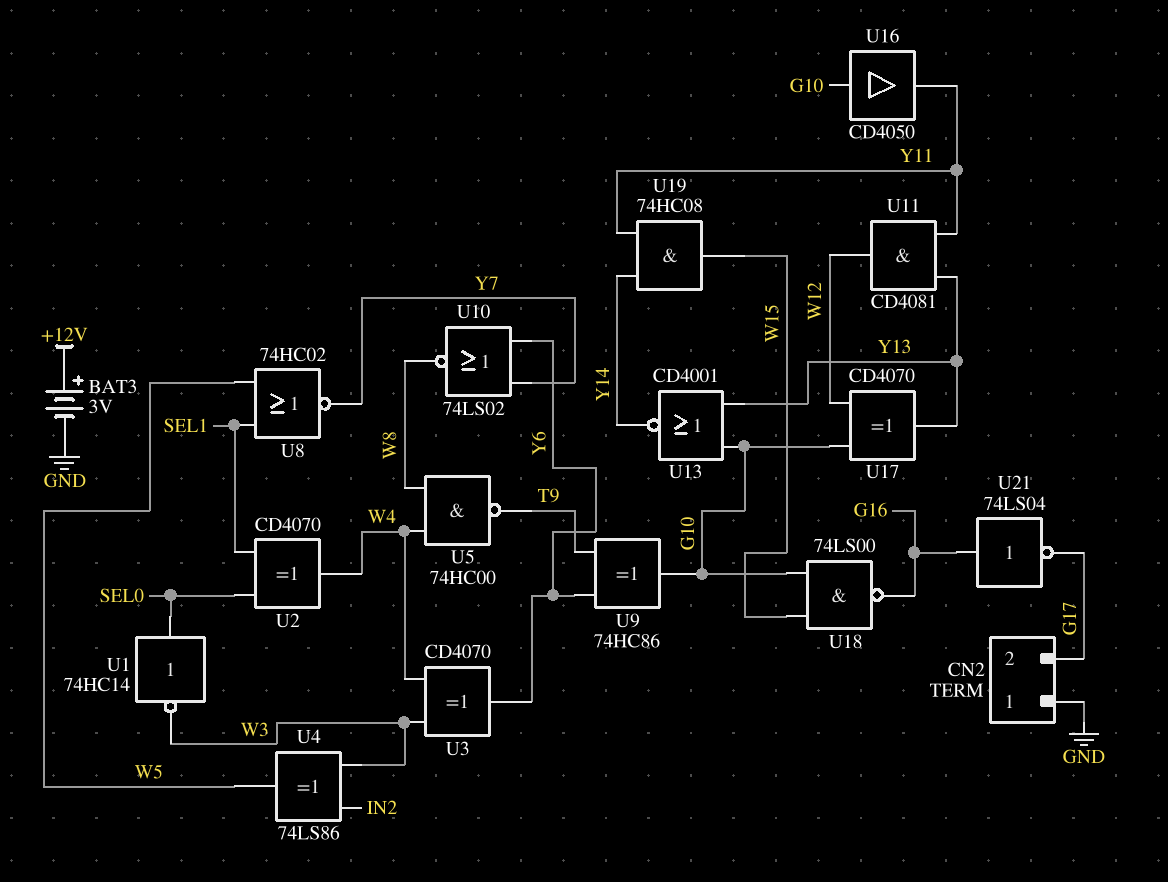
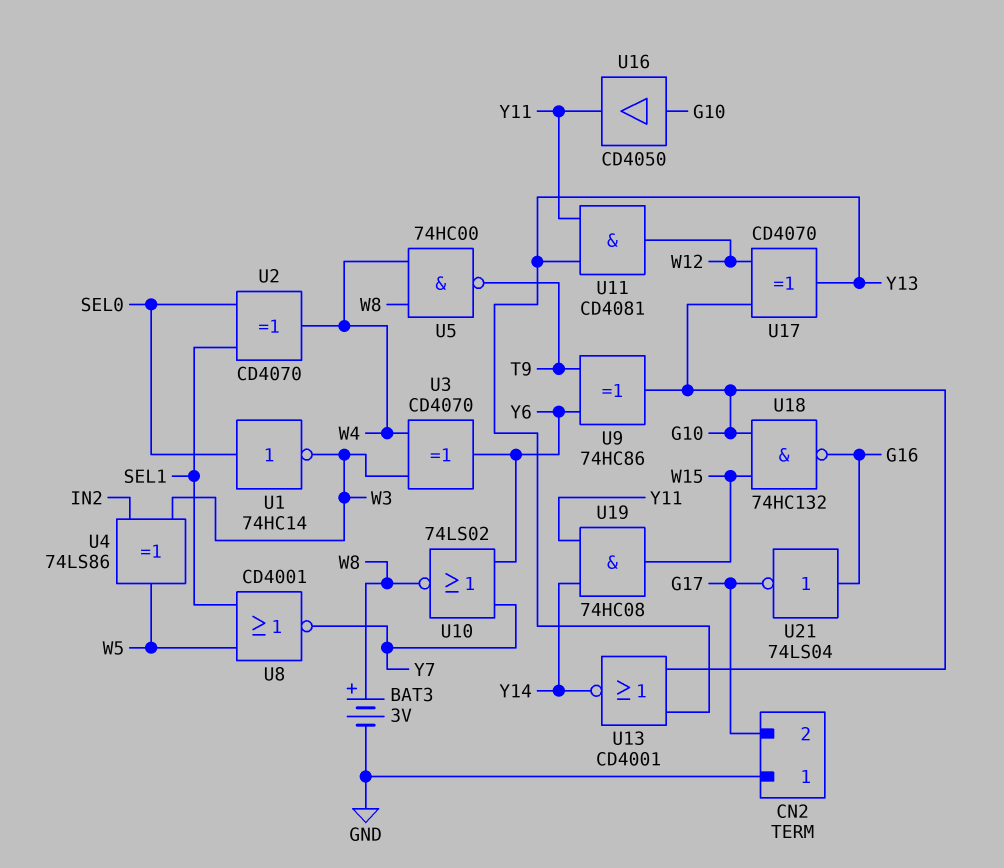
BAT3: 3V (plus +12V, minus GND) -> 3V (plus W8, minus GND)
U8: NOR 74HC02 (in SEL1, in W5, out Y7) -> NOR CD4001 (in SEL1, in W5, out Y7)
U18: NAND 74LS00 (in G10, in W15, out G16) -> NAND 74HC132 (in G10, in W15, out G16)

